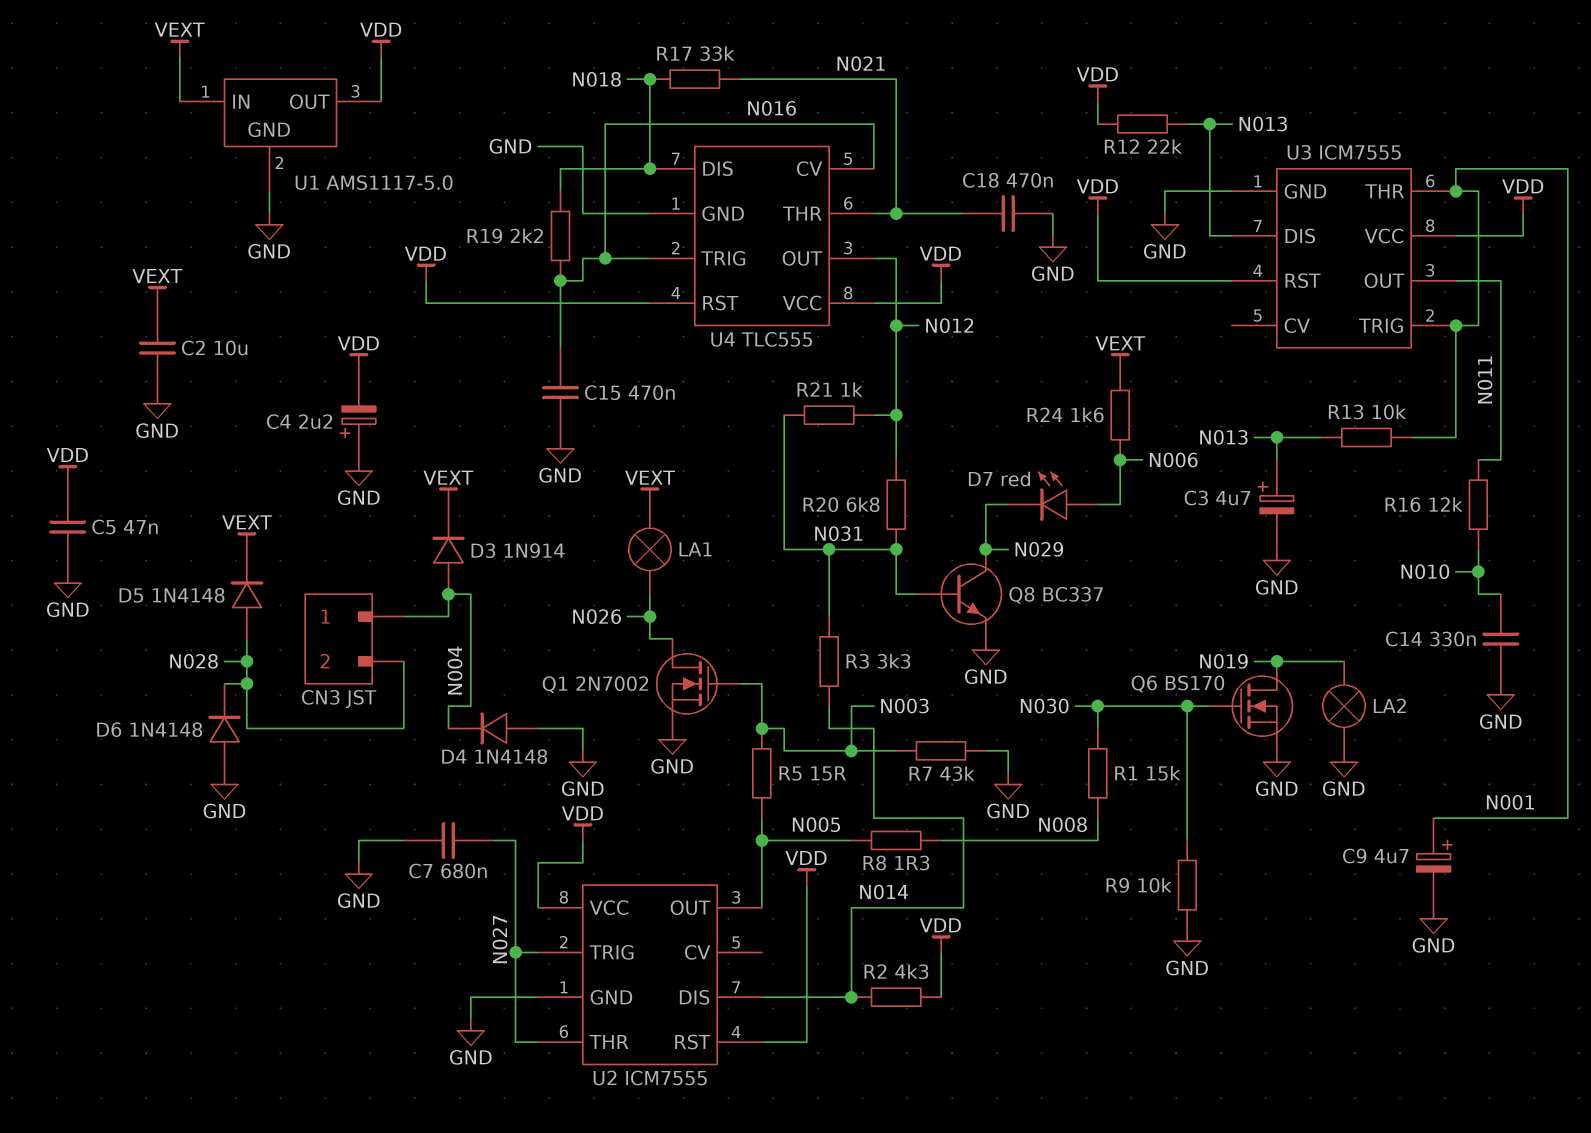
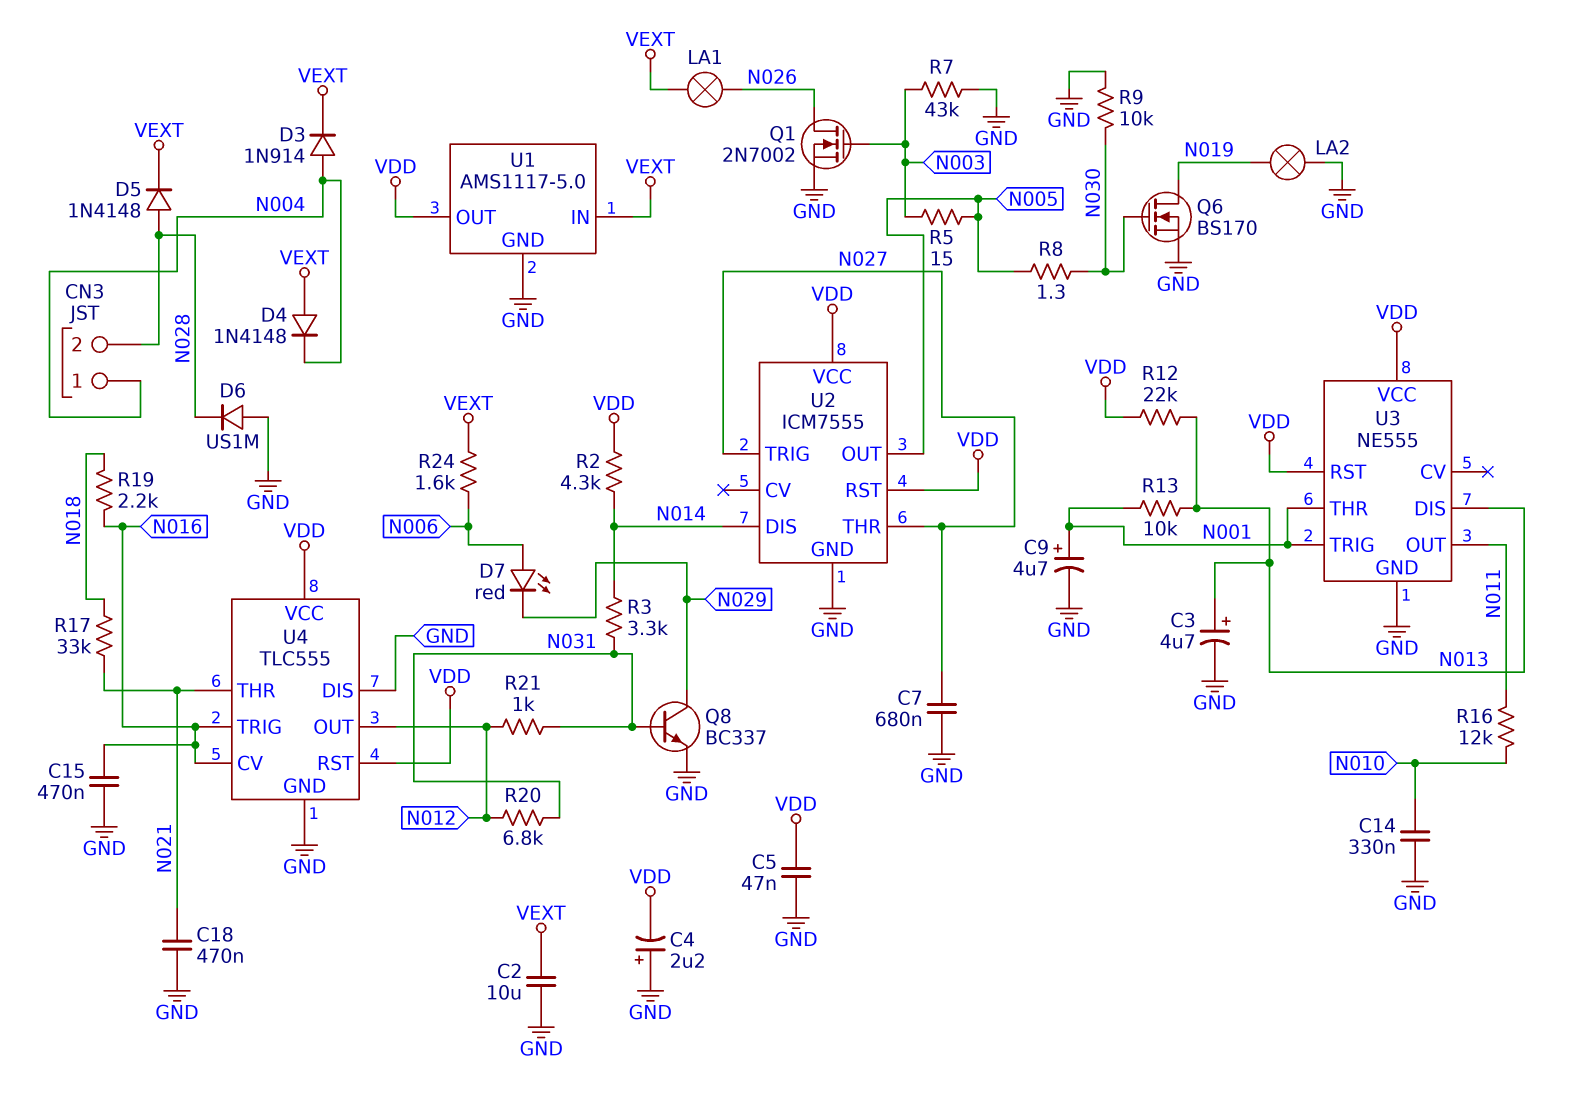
D4: diode 1N4148 (A GND, K N004) -> diode 1N4148 (A VEXT, K N004)
D6: diode 1N4148 (A GND, K N028) -> diode US1M (A GND, K N028)
R1: 15k (N008, N030) -> none
R8: 1.3 (N005, N008) -> 1.3 (N005, N030)
U3: ICM7555 -> NE555
U4 pin DIS: N018 -> GND

